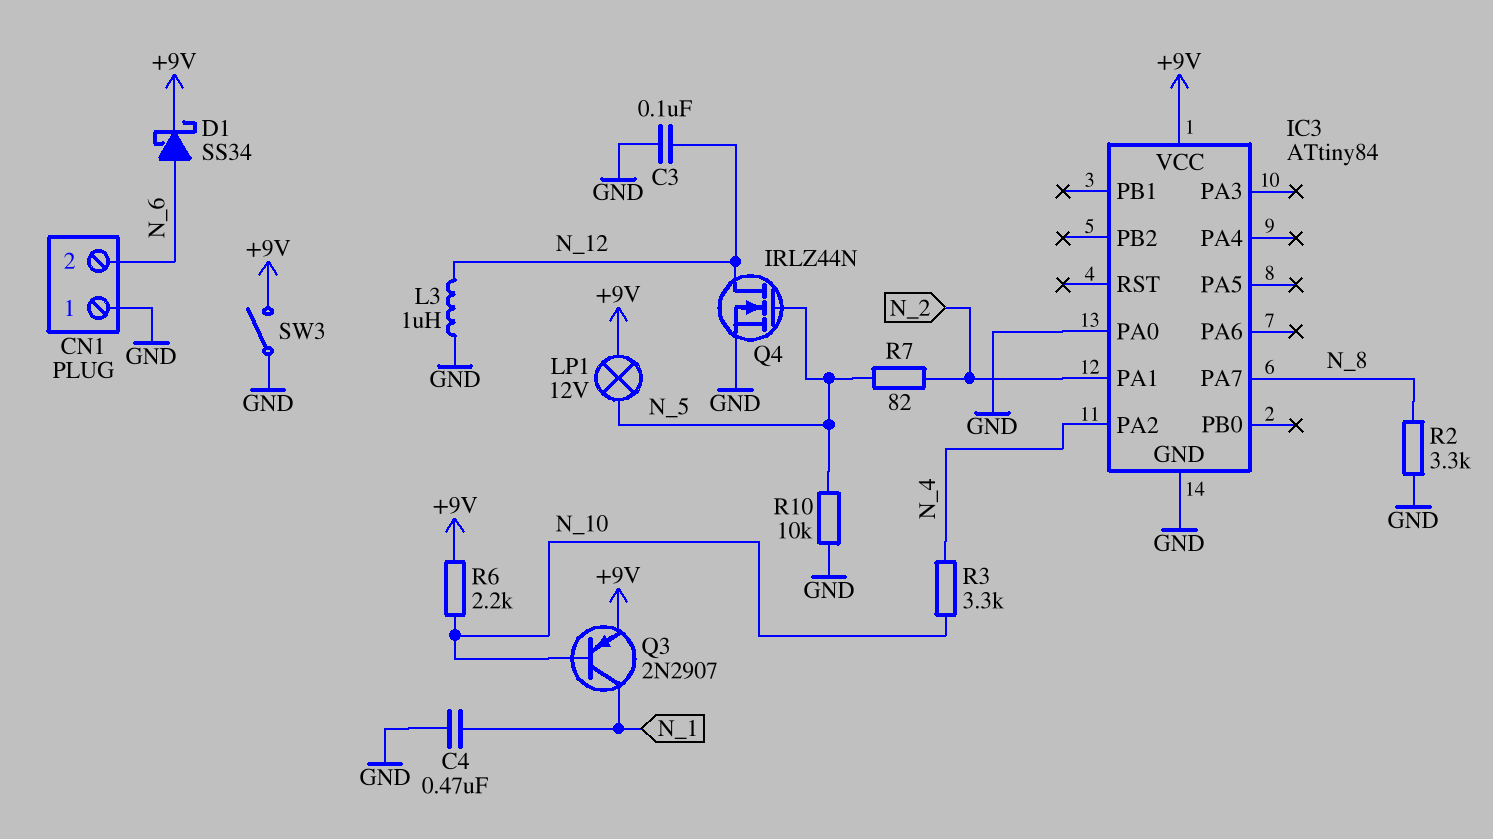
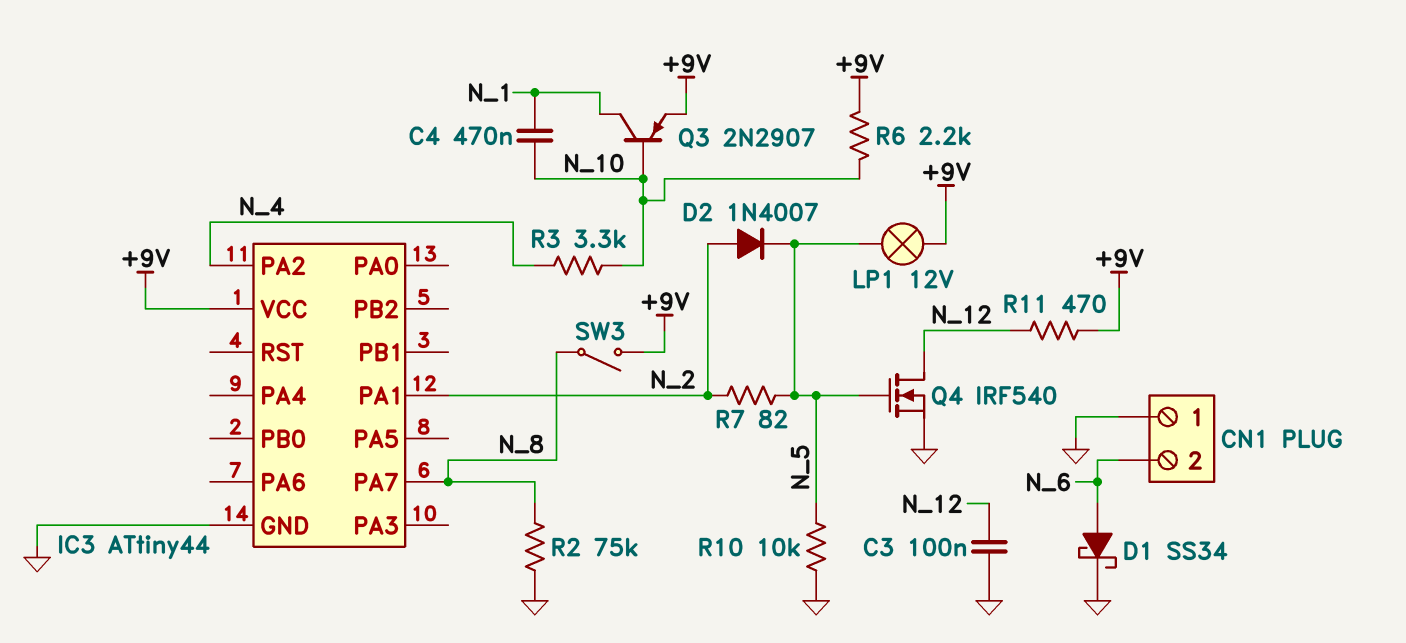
C4: 470nF (GND, N_1) -> 470nF (N_1, N_10)
D1: schottky SS34 (A N_6, K +9V) -> schottky SS34 (A N_6, K GND)
D2: none -> diode 1N4007 (A N_2, K N_5)
IC3: ATtiny84 -> ATtiny44
IC3 pin PA0: GND -> none
L3: 1uH (GND, N_12) -> none
Q4: NMOS IRLZ44N (G N_5, D N_12, S GND) -> NMOS IRF540 (G N_5, D N_12, S GND)
R2: 3.3k (GND, N_8) -> 75k (GND, N_8)
R11: none -> 470 (+9V, N_12)
SW3: switch (+9V, GND) -> switch (+9V, N_8)

